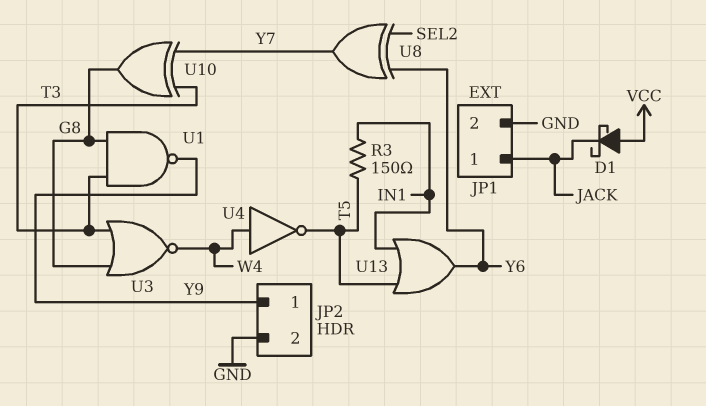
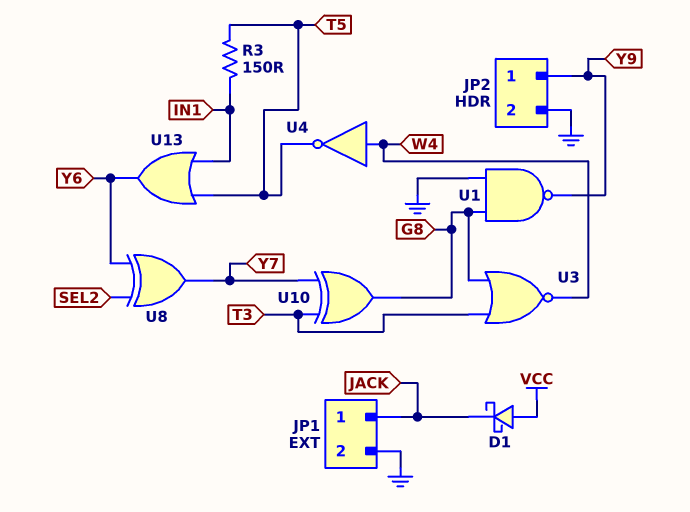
U1: NAND (in G8, in T3, out Y9) -> NAND (in G8, in GND, out Y9)

